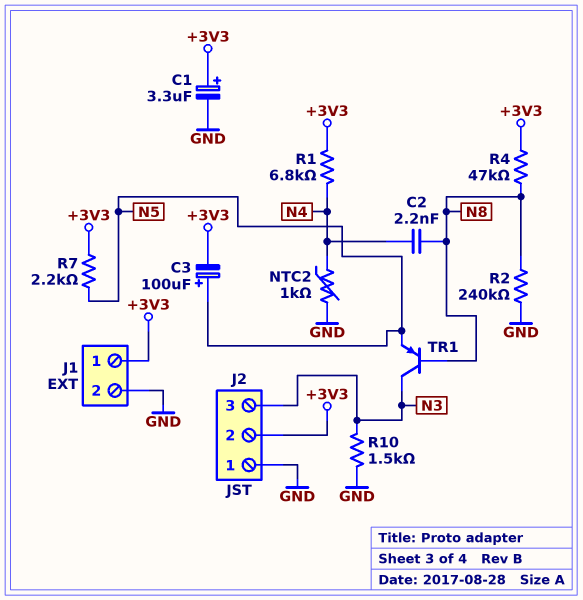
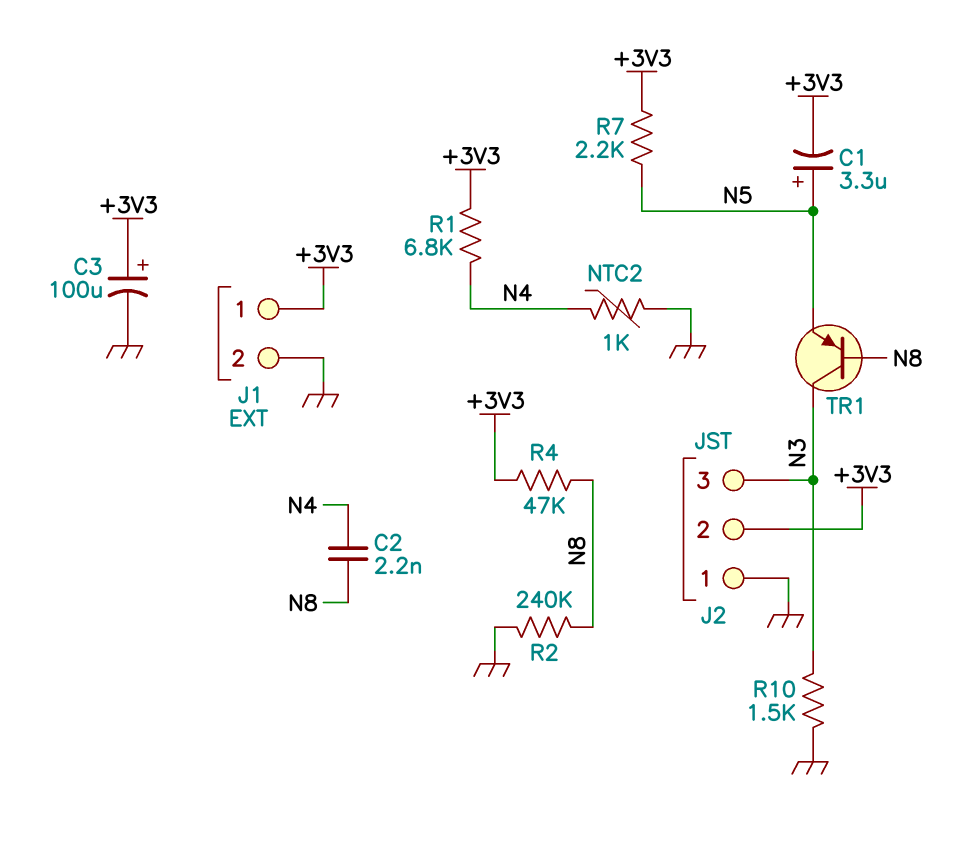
C1: 3.3uF (plus +3V3, minus GND) -> 3.3uF (plus N5, minus +3V3)
C3: 100uF (plus N5, minus +3V3) -> 100uF (plus +3V3, minus GND)

